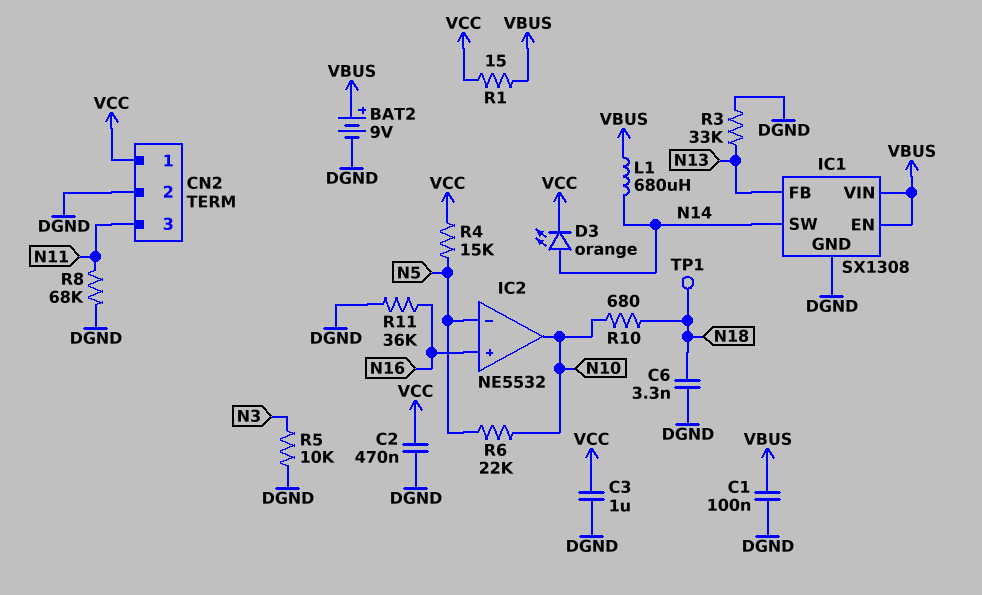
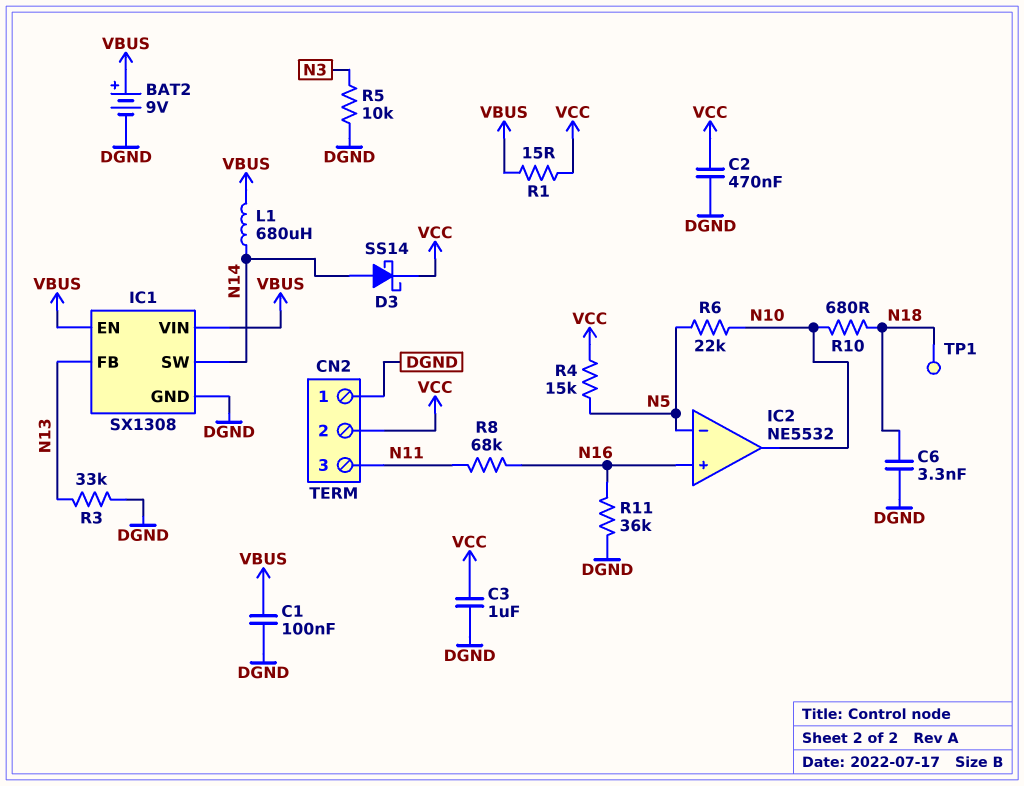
CN2 pin 1: VCC -> DGND
CN2 pin 2: DGND -> VCC
D3: LED orange (A N14, K VCC) -> schottky SS14 (A N14, K VCC)
R8: 68k (DGND, N11) -> 68k (N11, N16)

